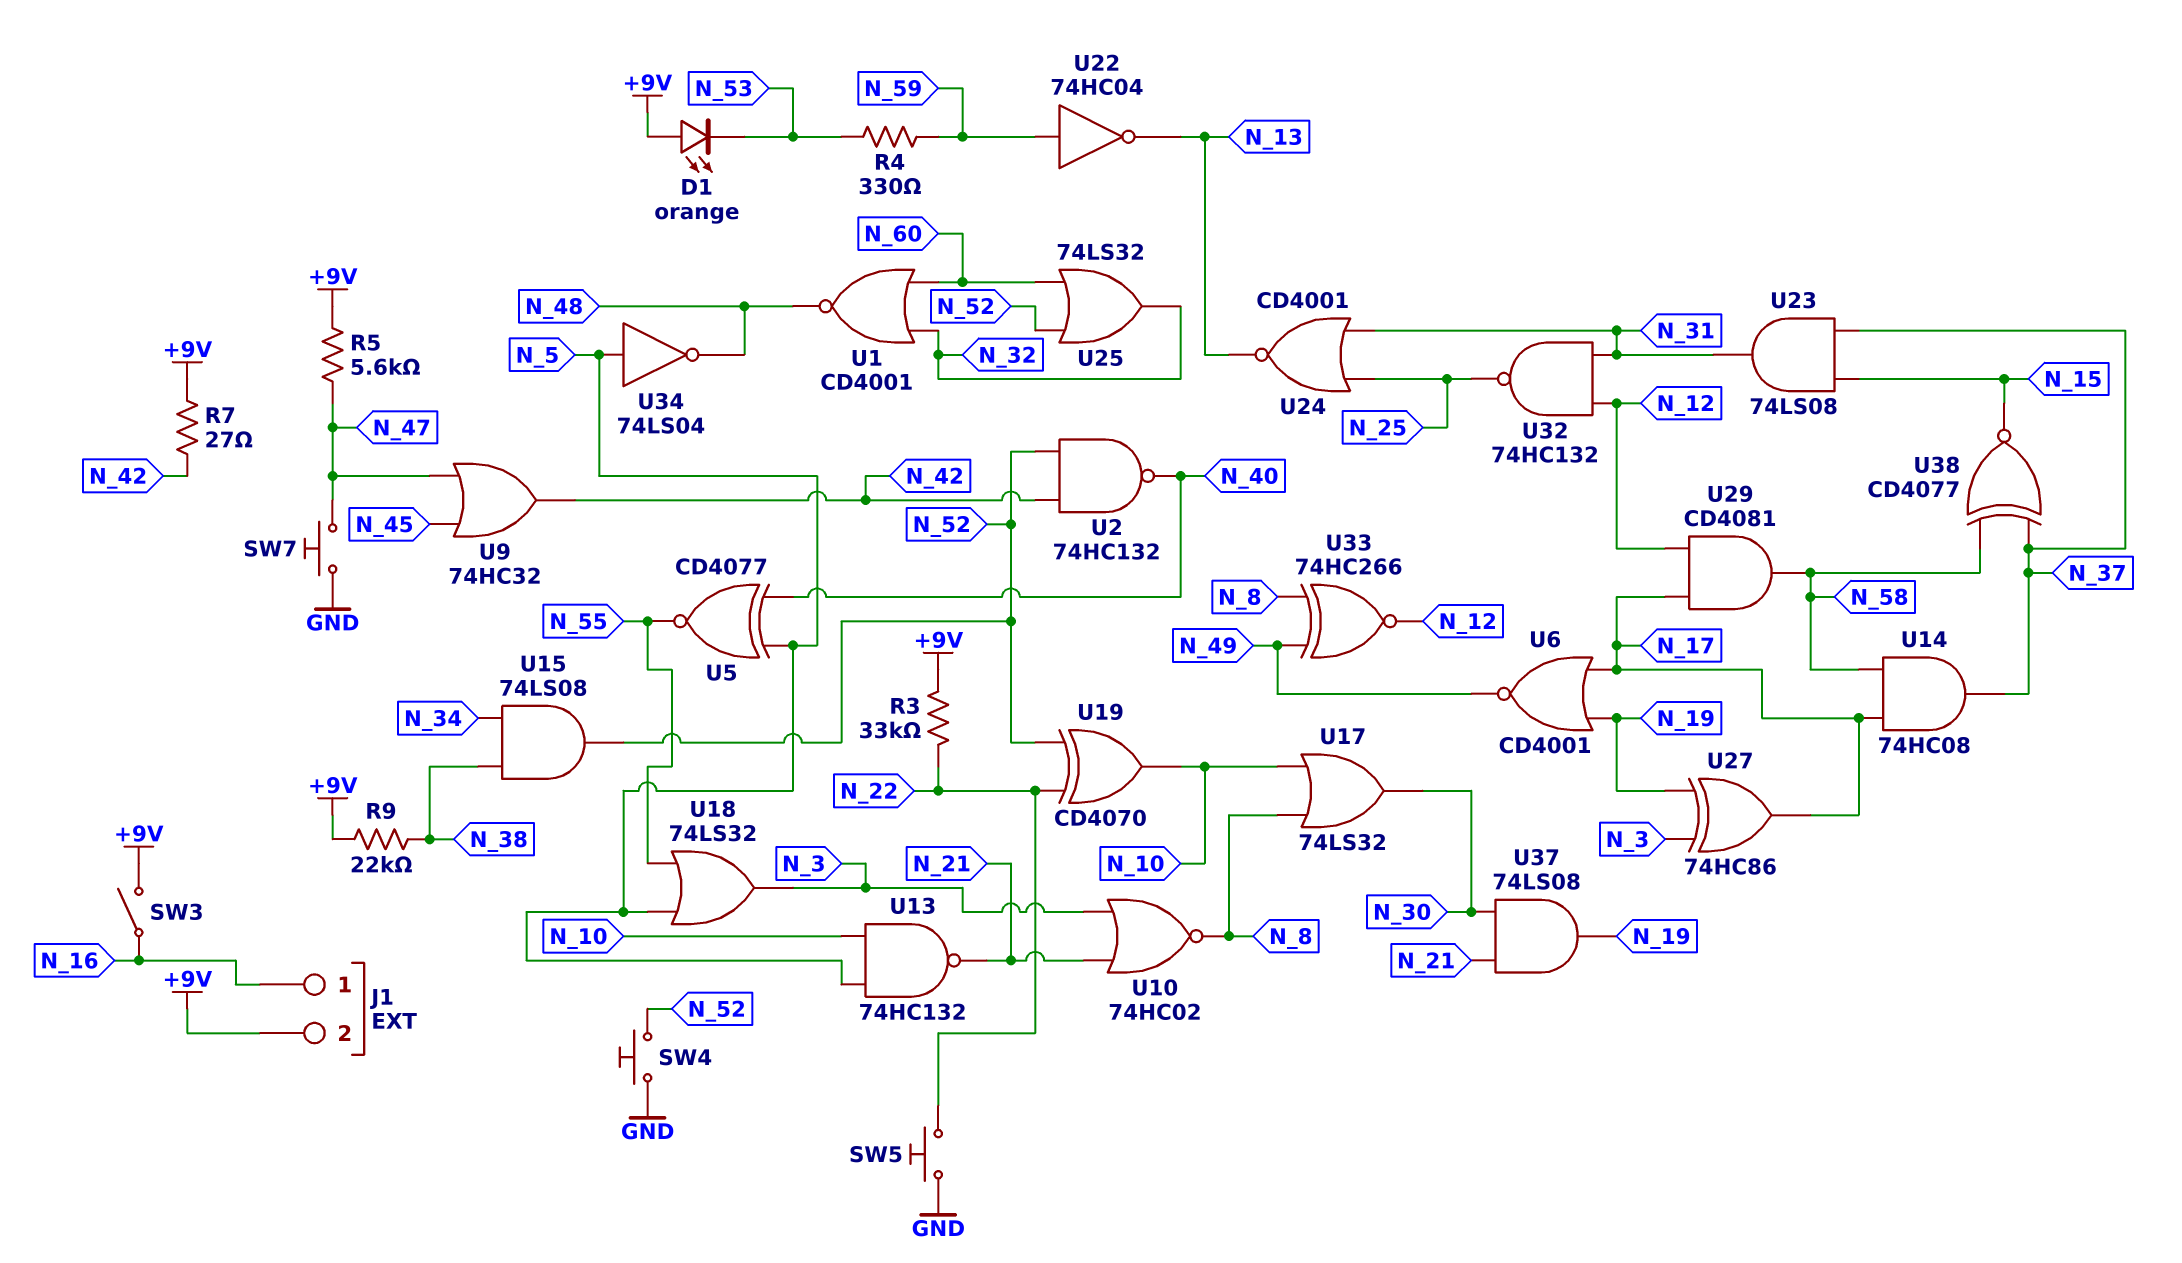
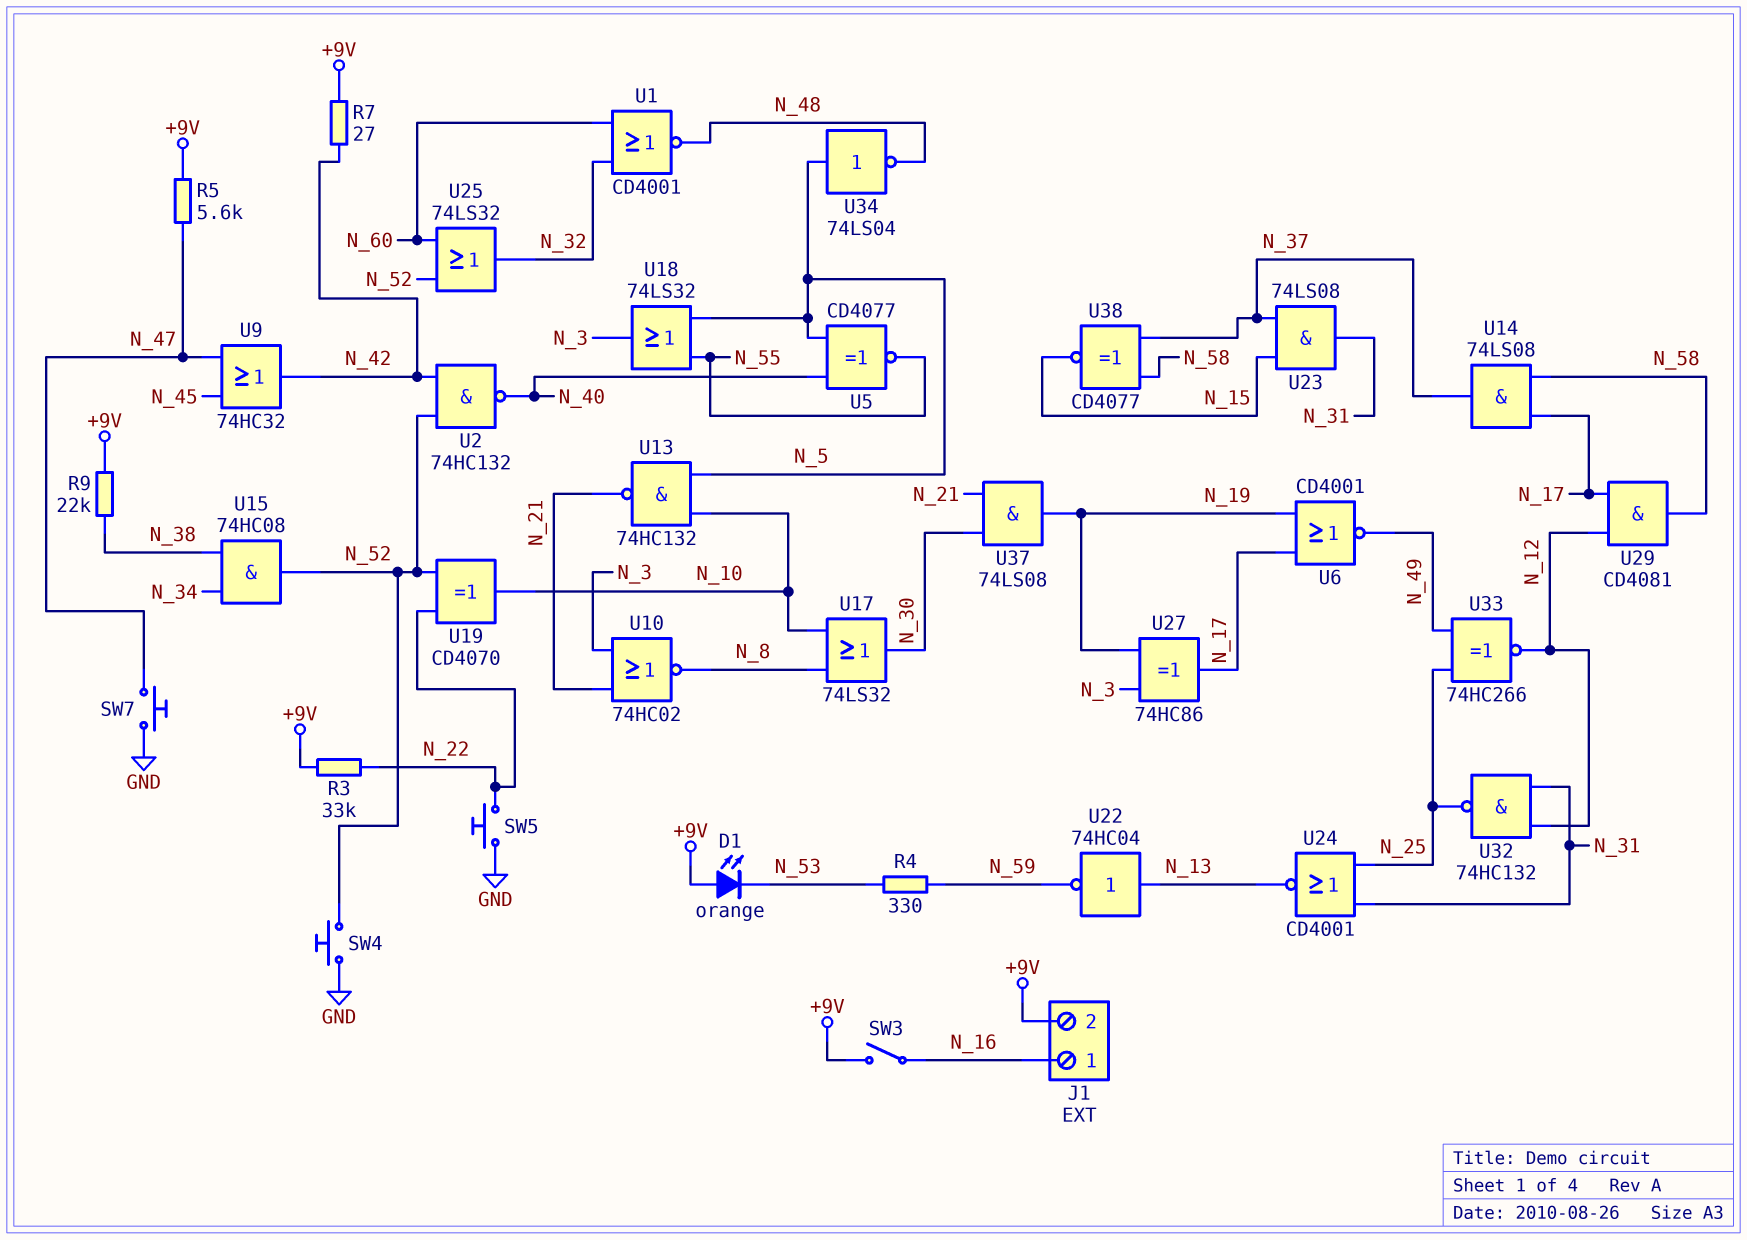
U14: AND 74HC08 (in N_17, in N_58, out N_37) -> AND 74LS08 (in N_17, in N_58, out N_37)
U15: AND 74LS08 (in N_34, in N_38, out N_52) -> AND 74HC08 (in N_34, in N_38, out N_52)
U22: NOT 74HC04 (in N_59, out N_13) -> NOT 74HC04 (in N_13, out N_59)
U33: XNOR 74HC266 (in N_8, in N_49, out N_12) -> XNOR 74HC266 (in N_25, in N_49, out N_12)

